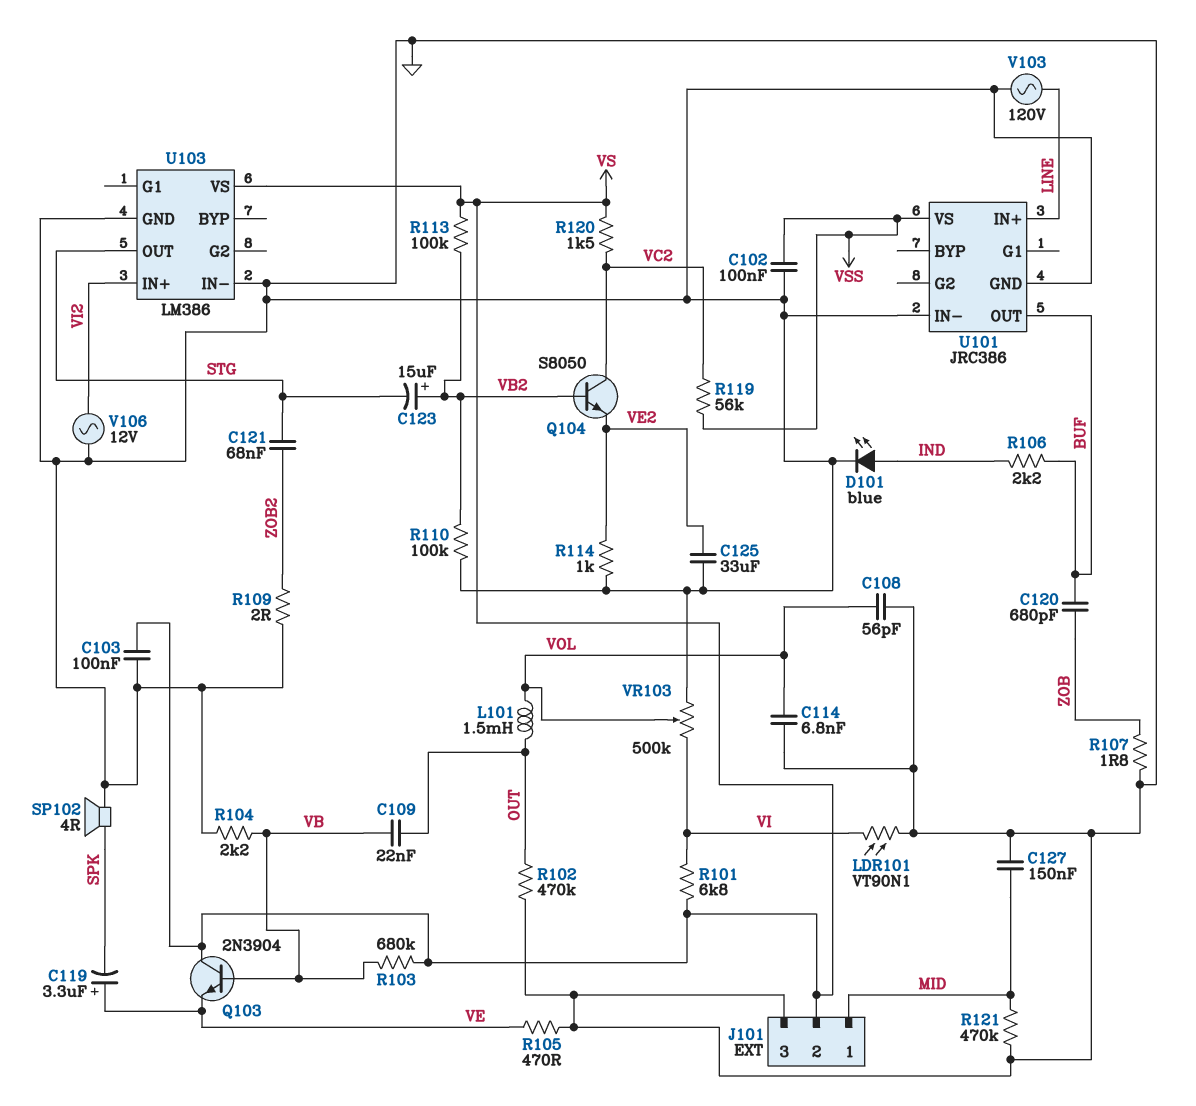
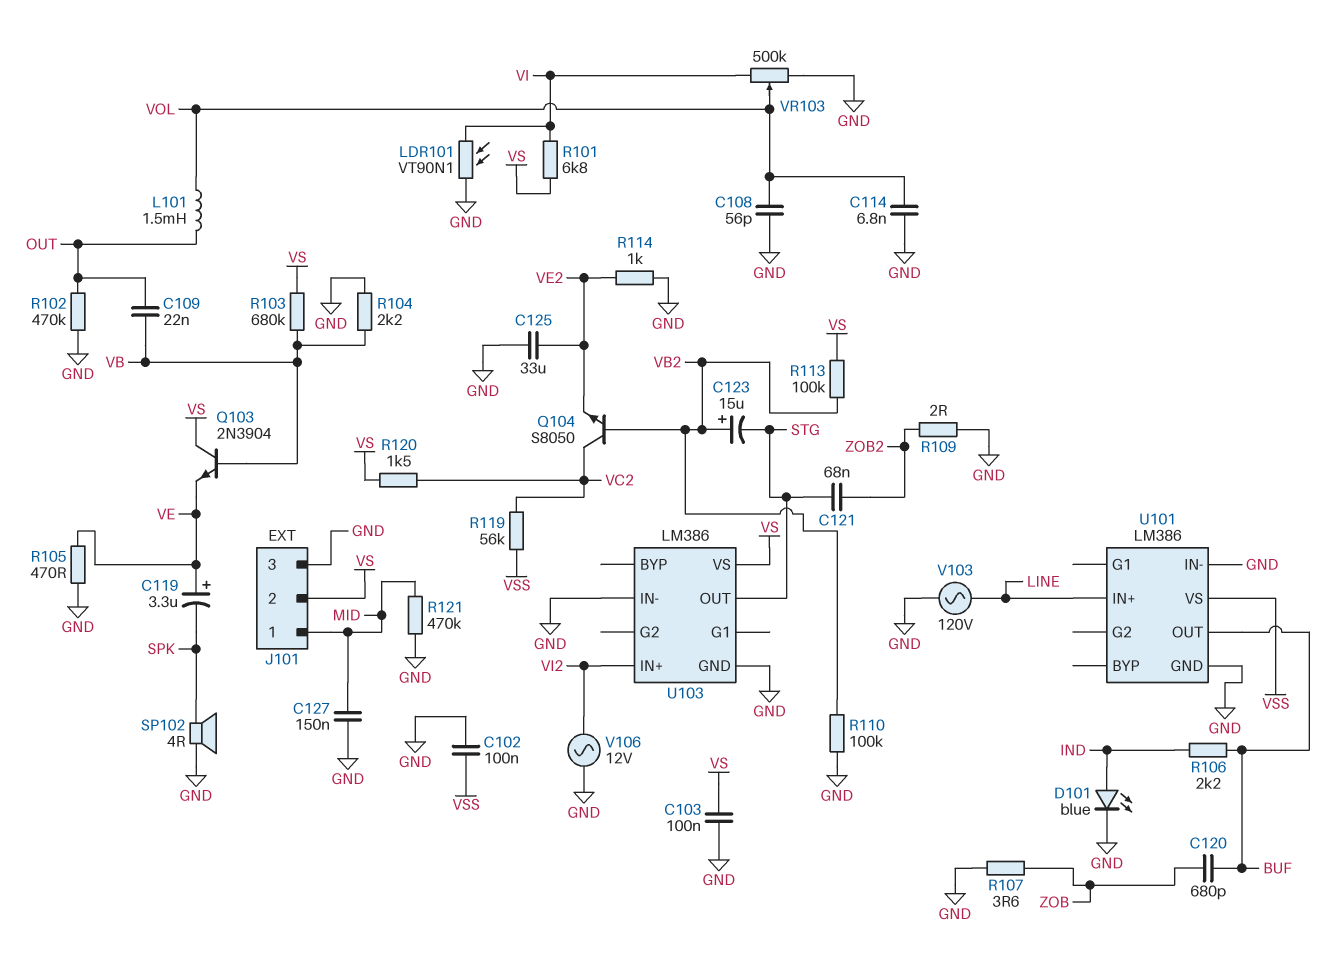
R107: 1.8 (GND, ZOB) -> 3.6 (GND, ZOB)
U101: JRC386 -> LM386

